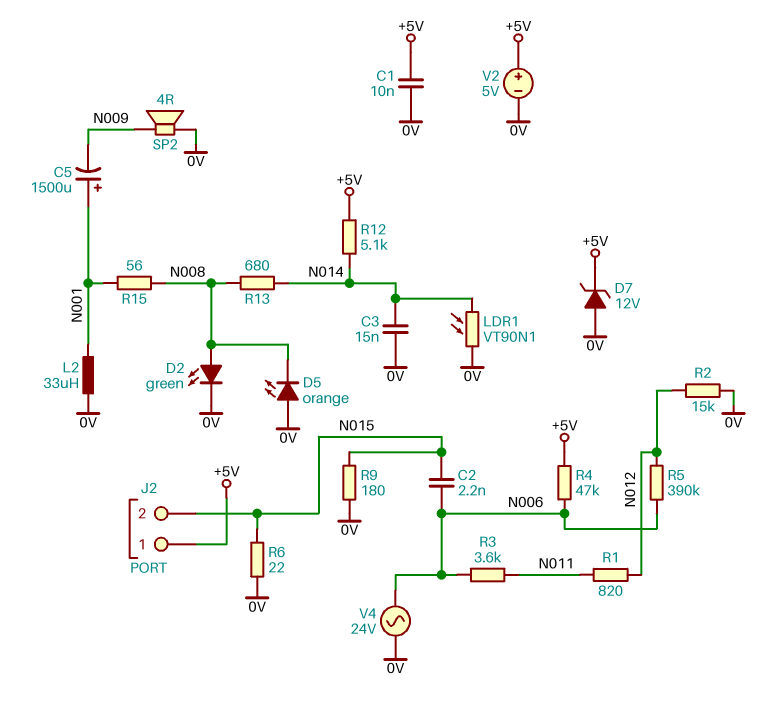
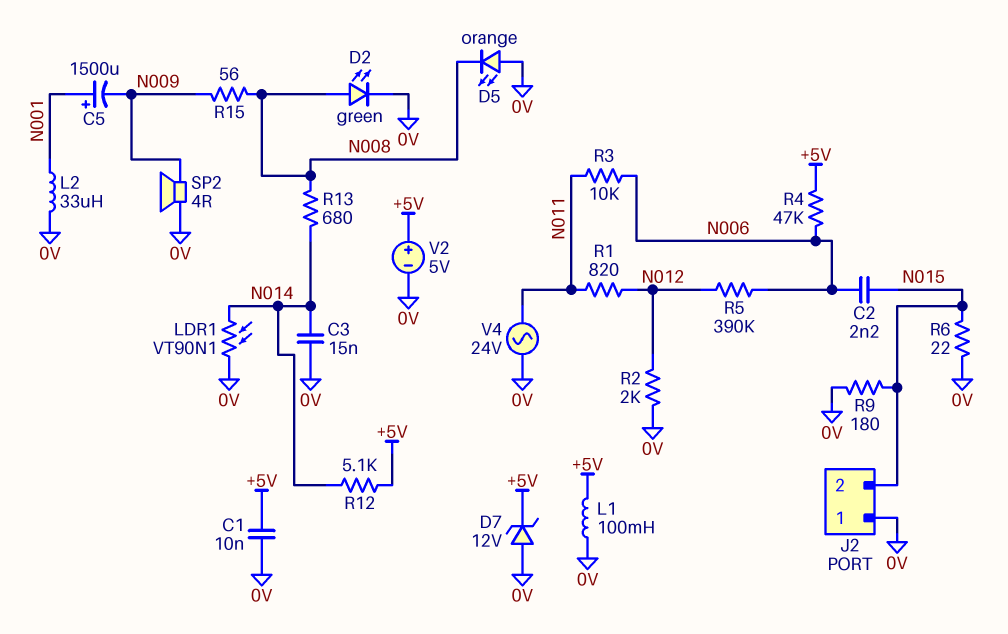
J2 pin 1: +5V -> 0V
L1: none -> 100mH (+5V, 0V)
R2: 15k (0V, N012) -> 2k (0V, N012)
R3: 3.6k (N006, N011) -> 10k (N006, N011)
R15: 56 (N001, N008) -> 56 (N008, N009)
V4: AC 24V (0V, N006) -> AC 24V (0V, N011)

